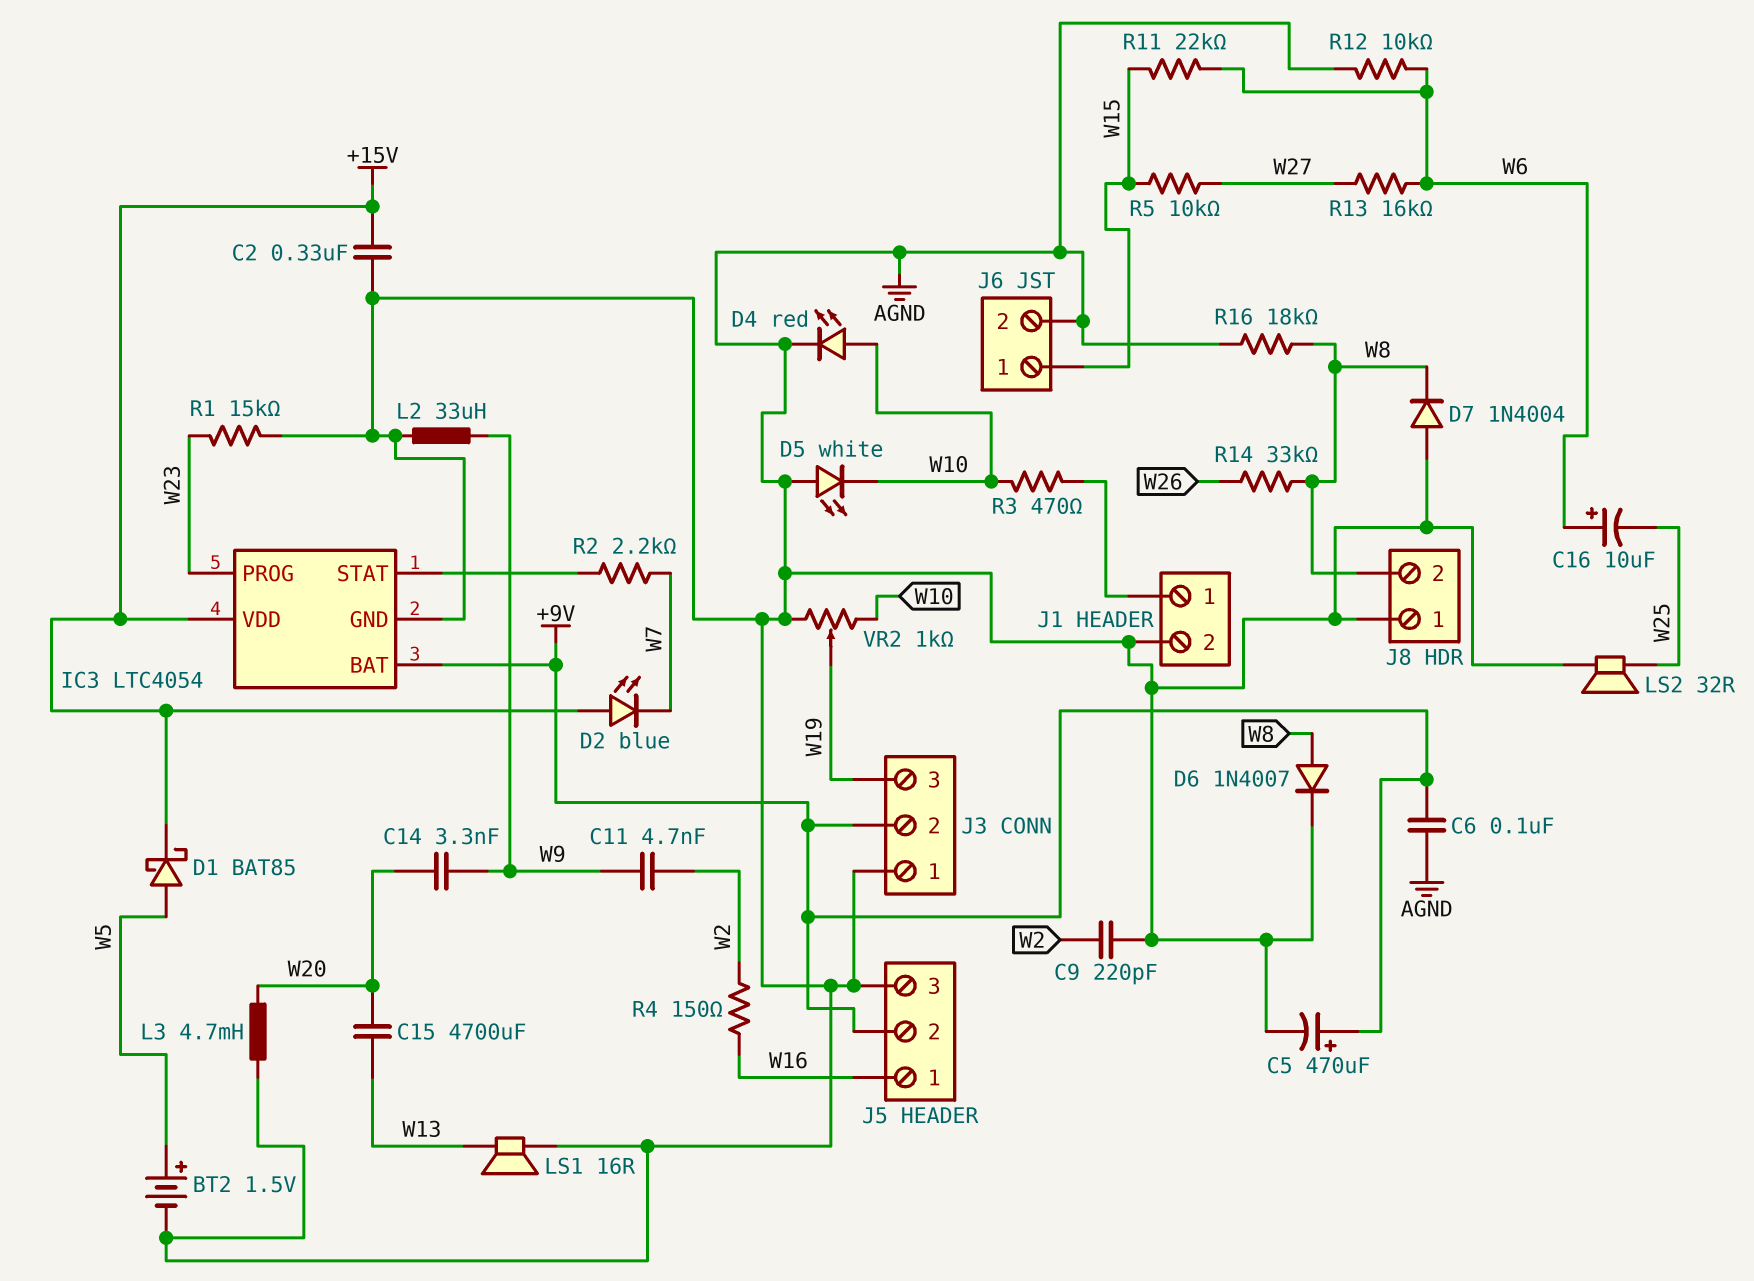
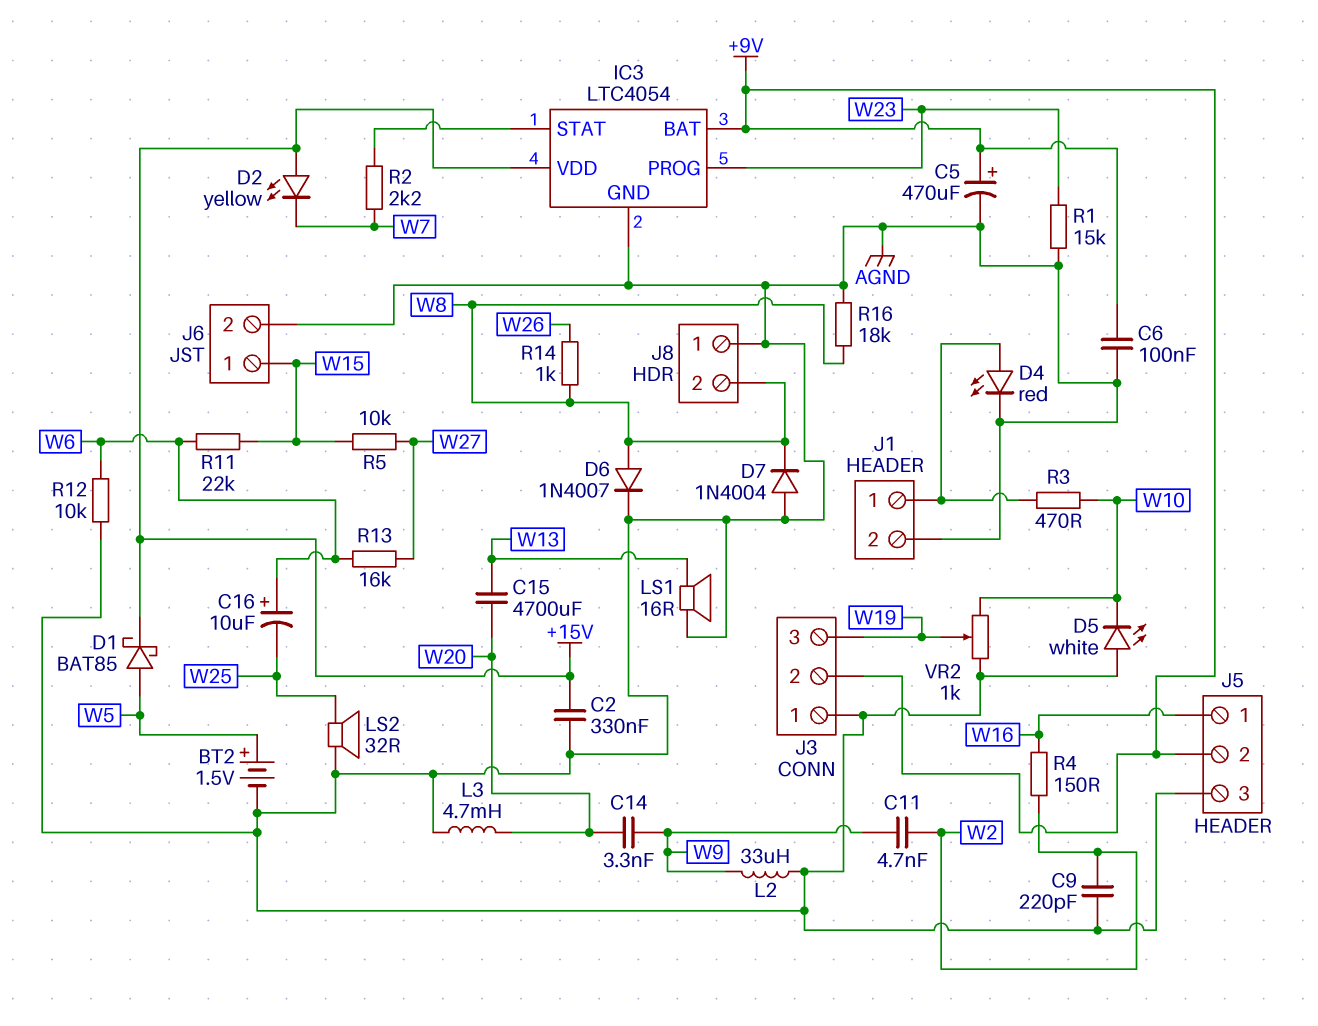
D2: LED blue (A +15V, K W7) -> LED yellow (A +15V, K W7)
D4: LED red (A W10, K AGND) -> LED red (A J1/1, K AGND)
R14: 33k (W8, W26) -> 1k (W8, W26)

